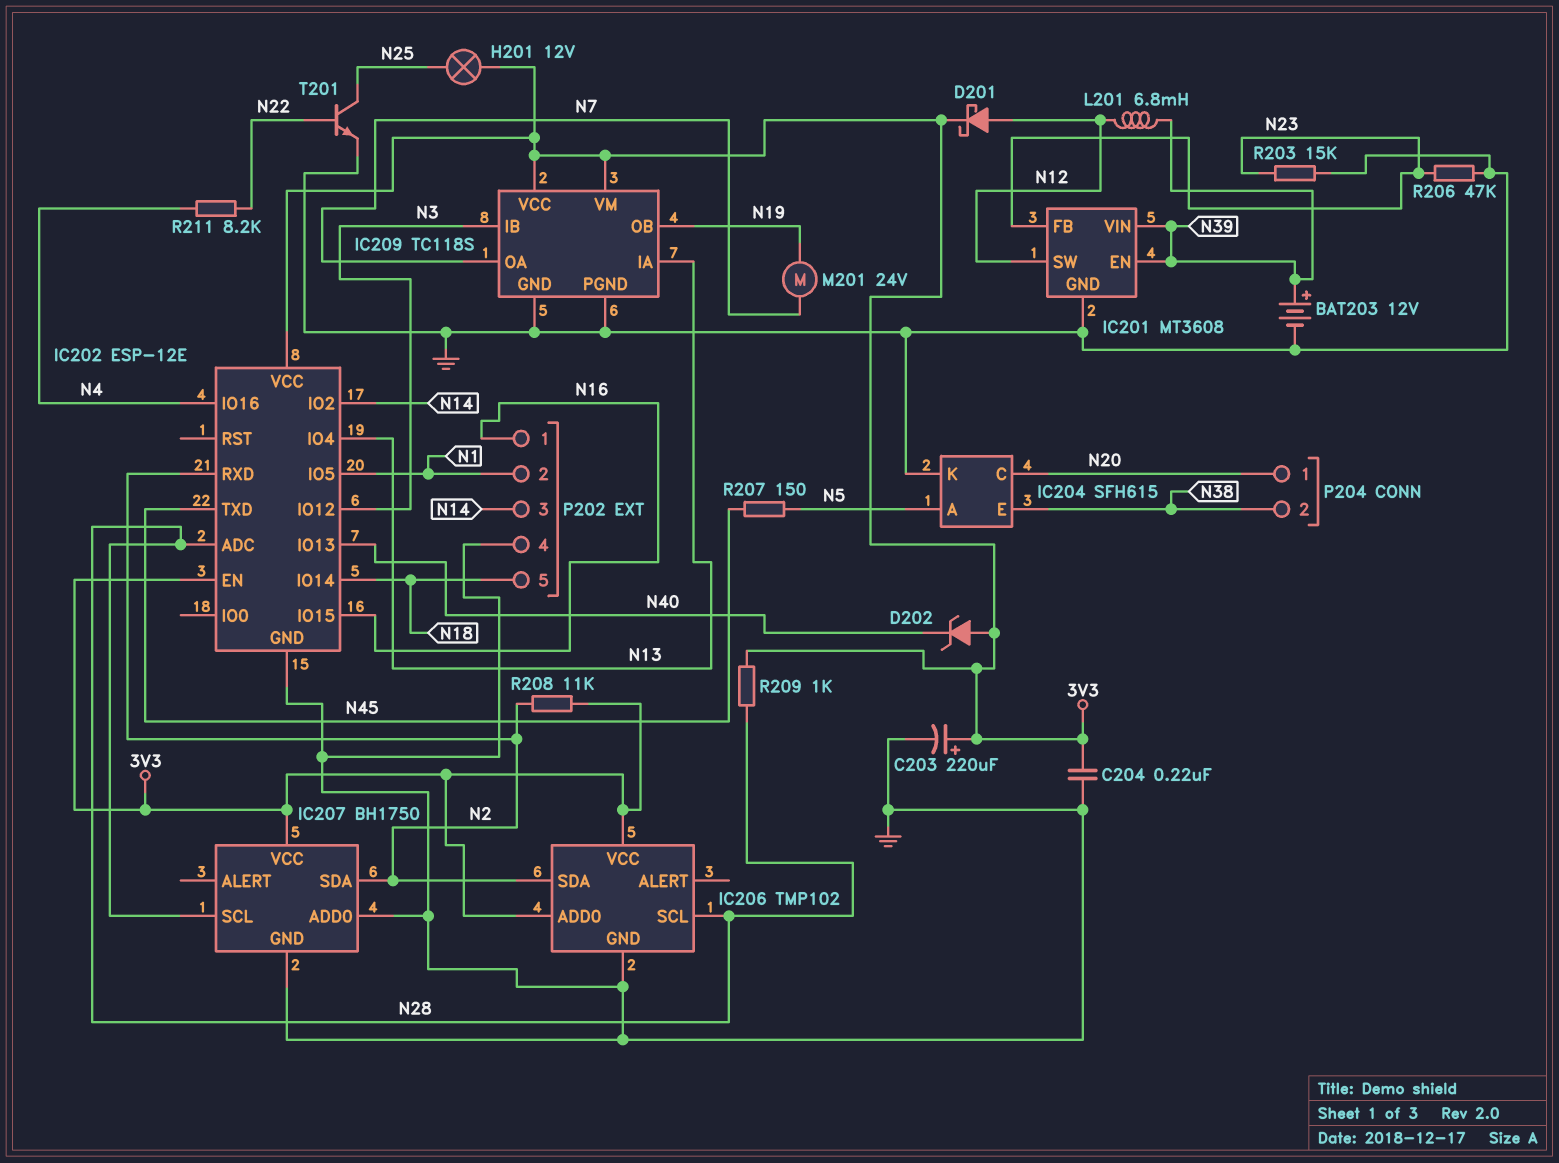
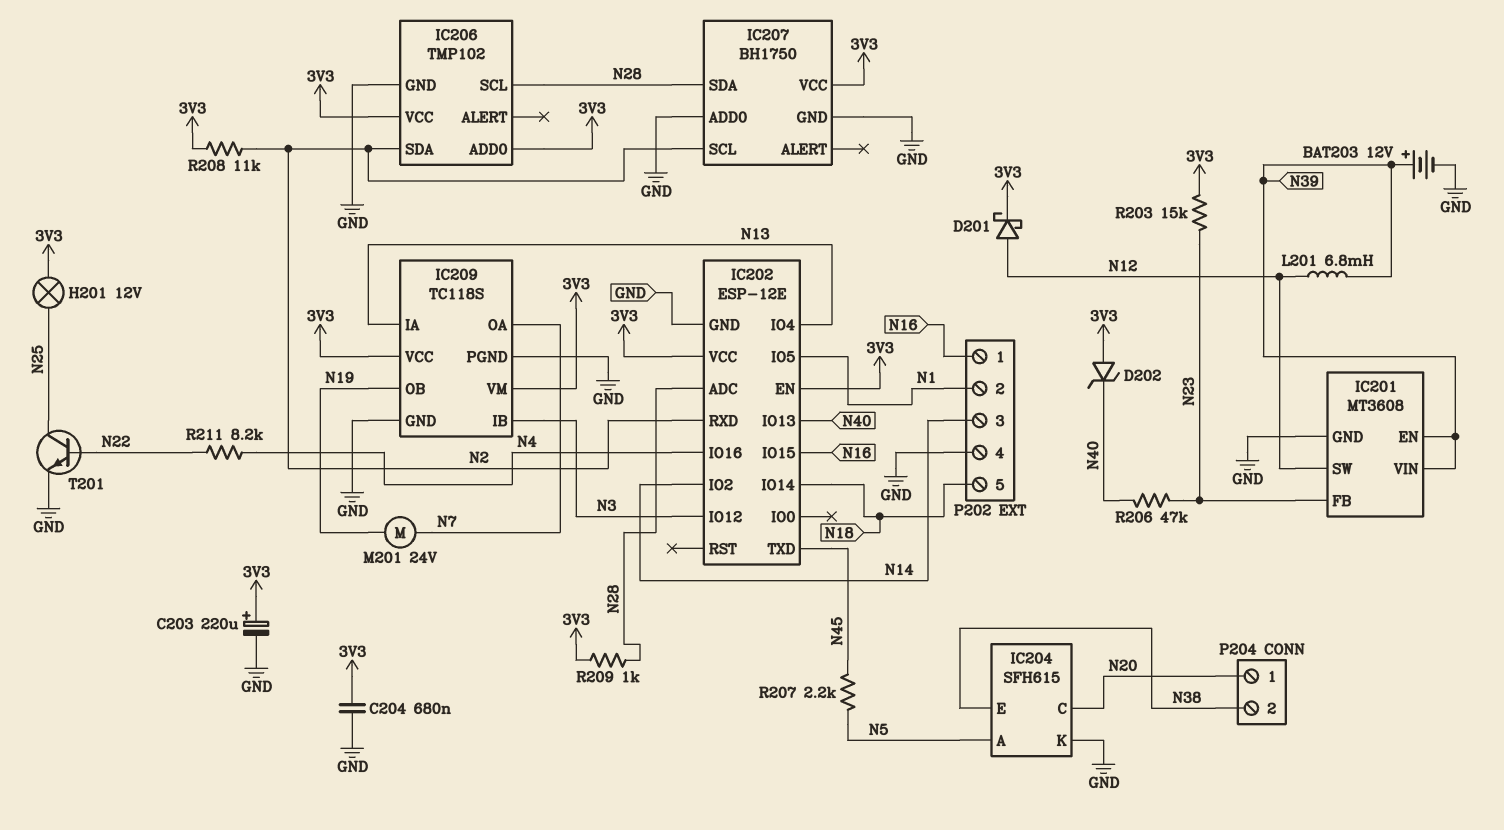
C204: 220nF (3V3, GND) -> 680nF (3V3, GND)
IC207 pin SCL: N28 -> N2
IC207 pin SDA: N2 -> N28
R203: 15k (GND, N23) -> 15k (3V3, N23)
R206: 47k (GND, N23) -> 47k (N23, N40)
R207: 150 (N5, N45) -> 2.2k (N5, N45)

